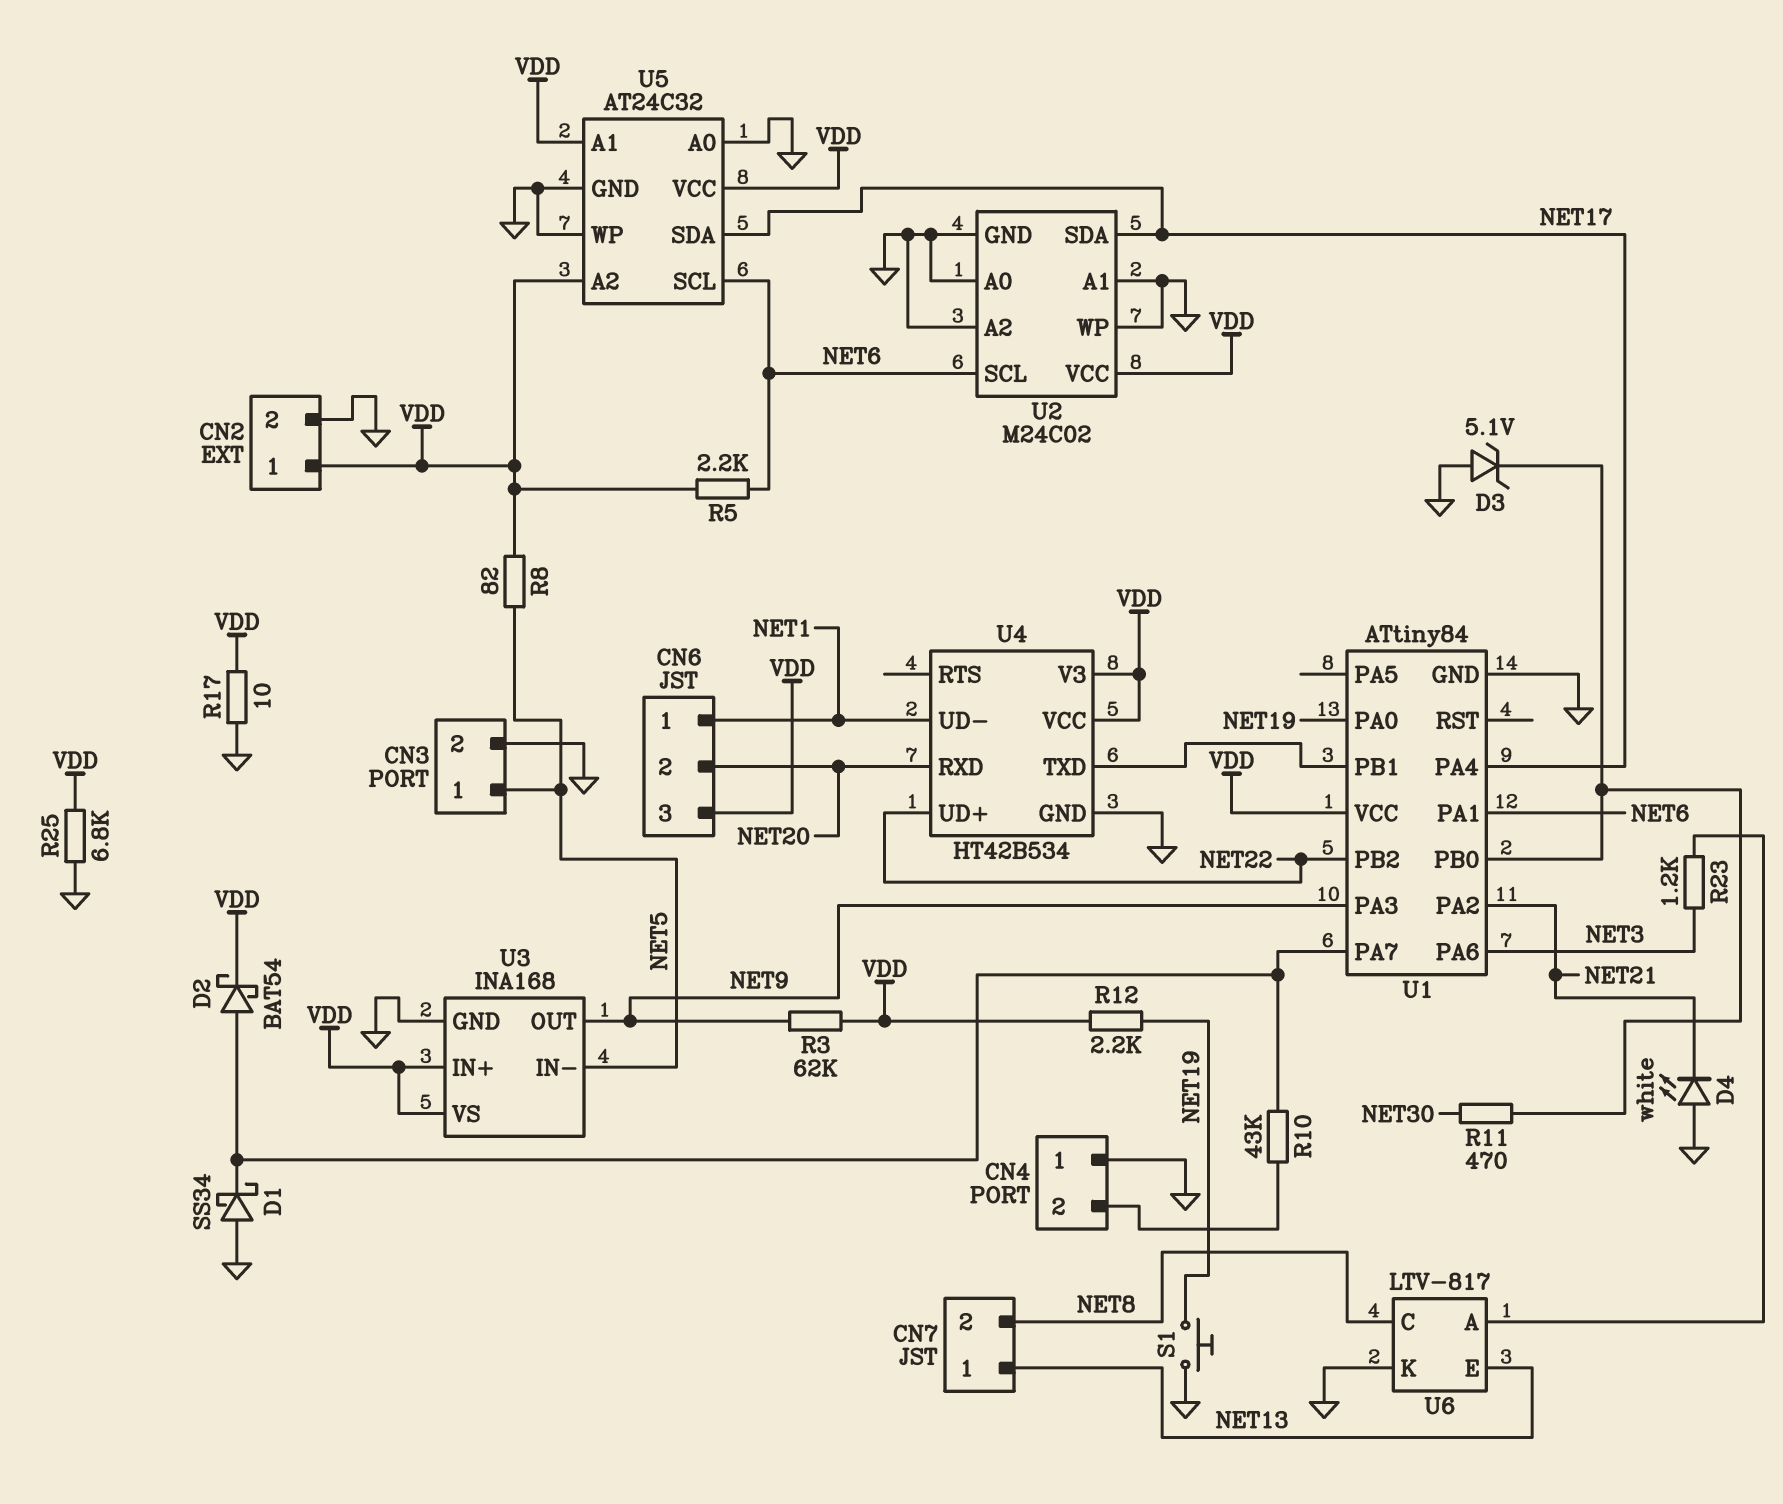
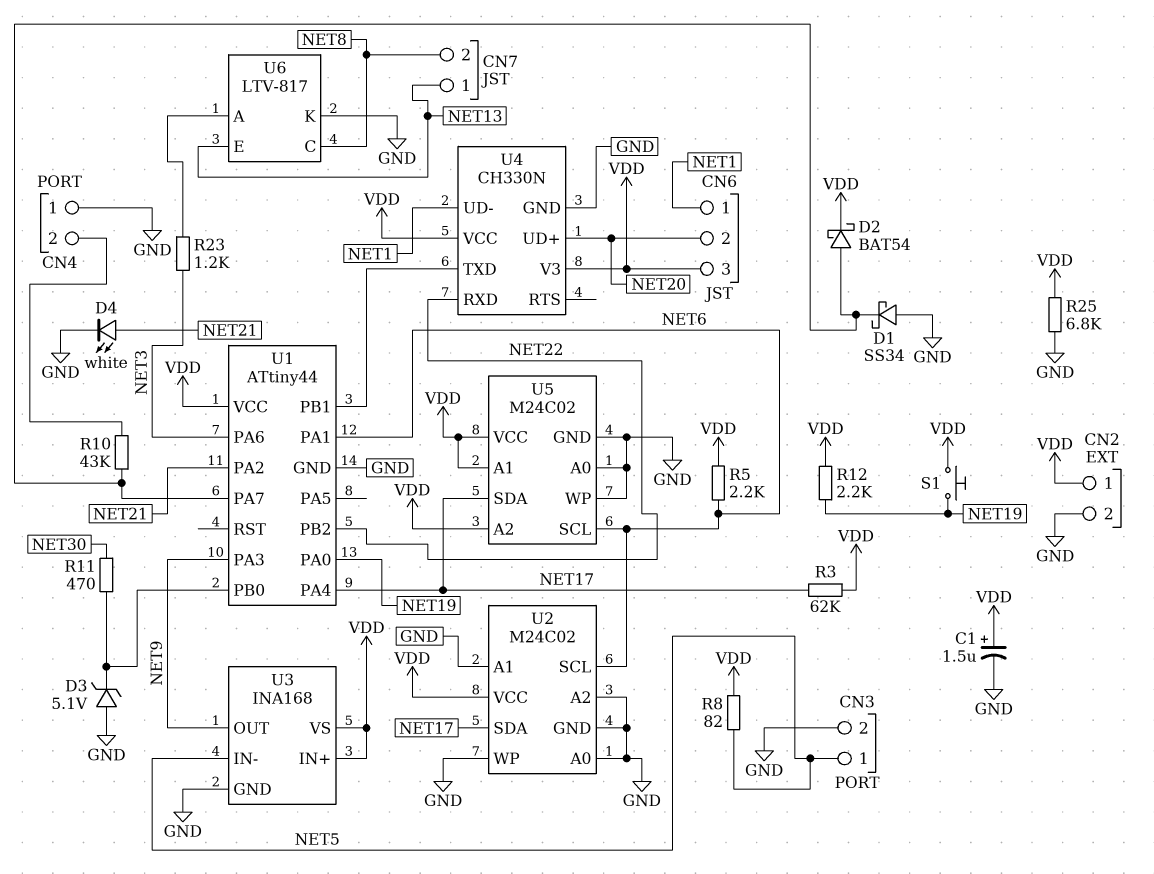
C1: none -> 1.5uF (plus VDD, minus GND)
D4: LED white (A GND, K NET21) -> LED white (A NET21, K GND)
R3: 62k (NET9, VDD) -> 62k (NET17, VDD)
R17: 10 (GND, VDD) -> none
S1: button (GND, NET19) -> button (NET19, VDD)
U1: ATtiny84 -> ATtiny44
U4: HT42B534 -> CH330N
U4 pin RXD: NET20 -> NET22
U4 pin UD+: NET22 -> NET20
U5: AT24C32 -> M24C02

